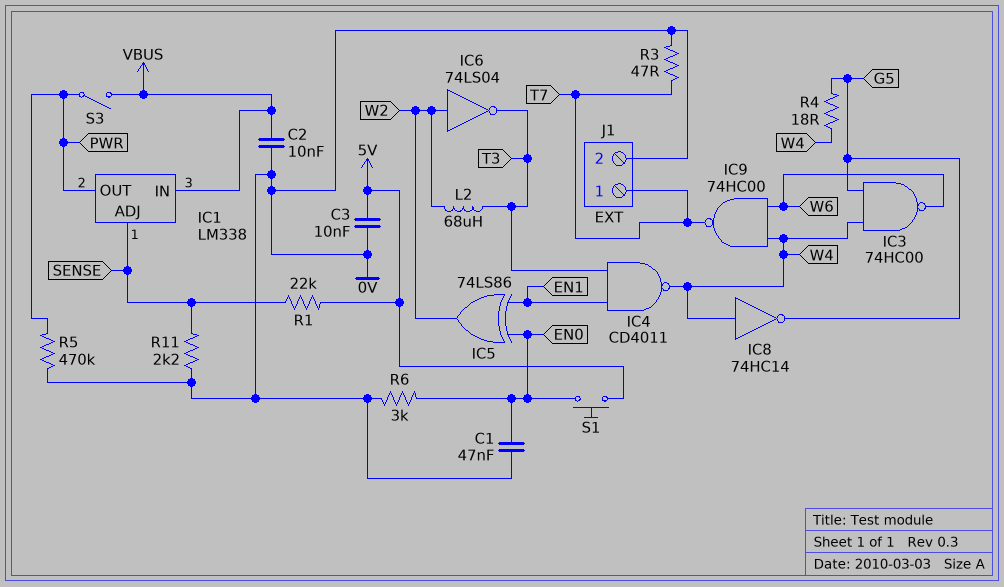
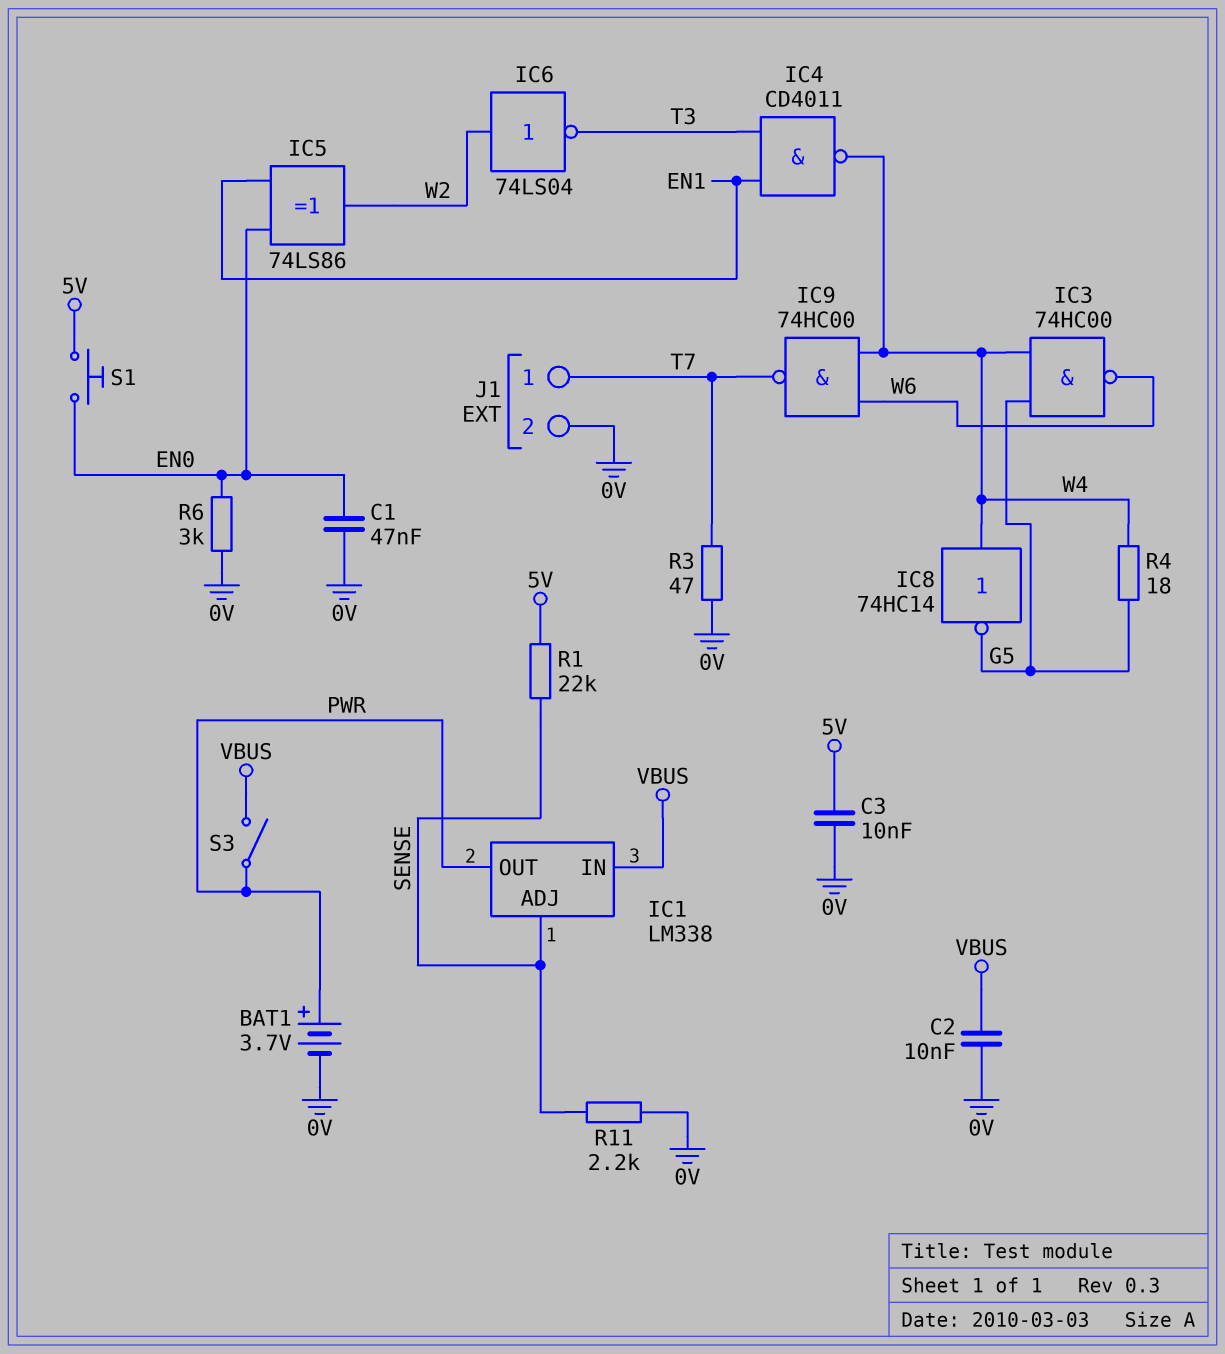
BAT1: none -> 3.7V (plus PWR, minus 0V)
L2: 68uH (T3, W2) -> none
R5: 470k (0V, PWR) -> none

